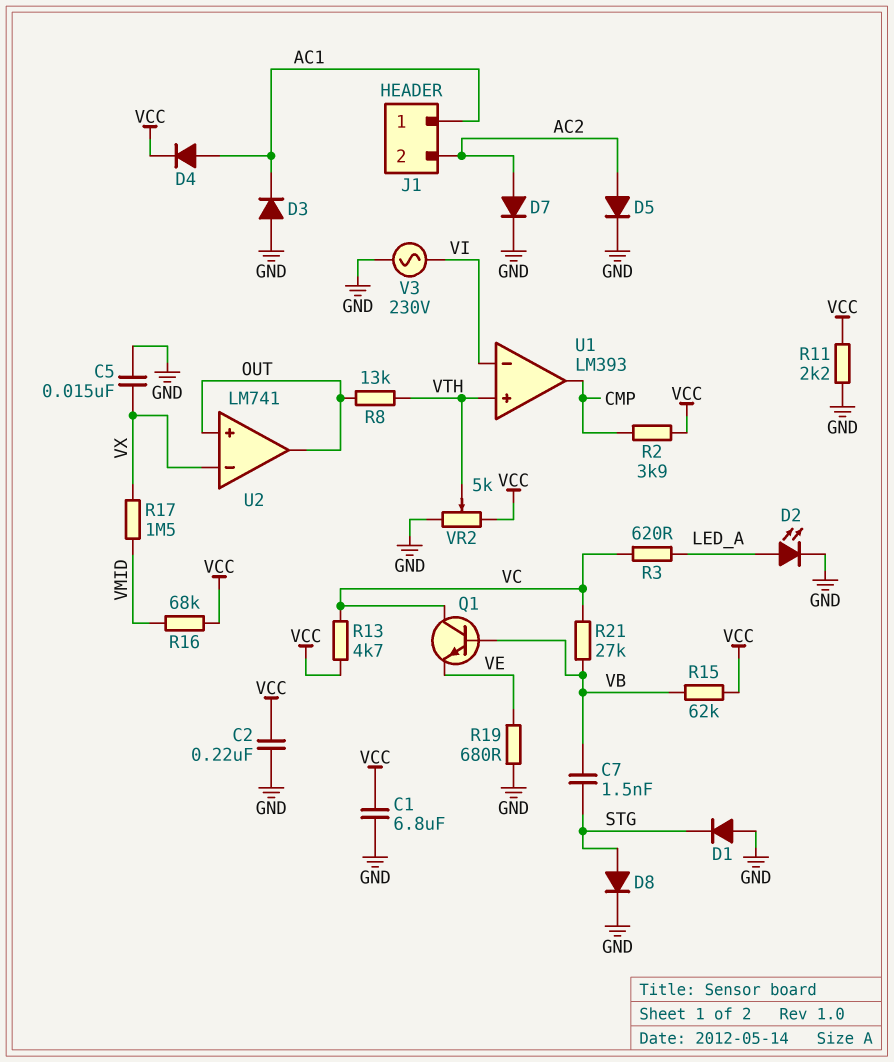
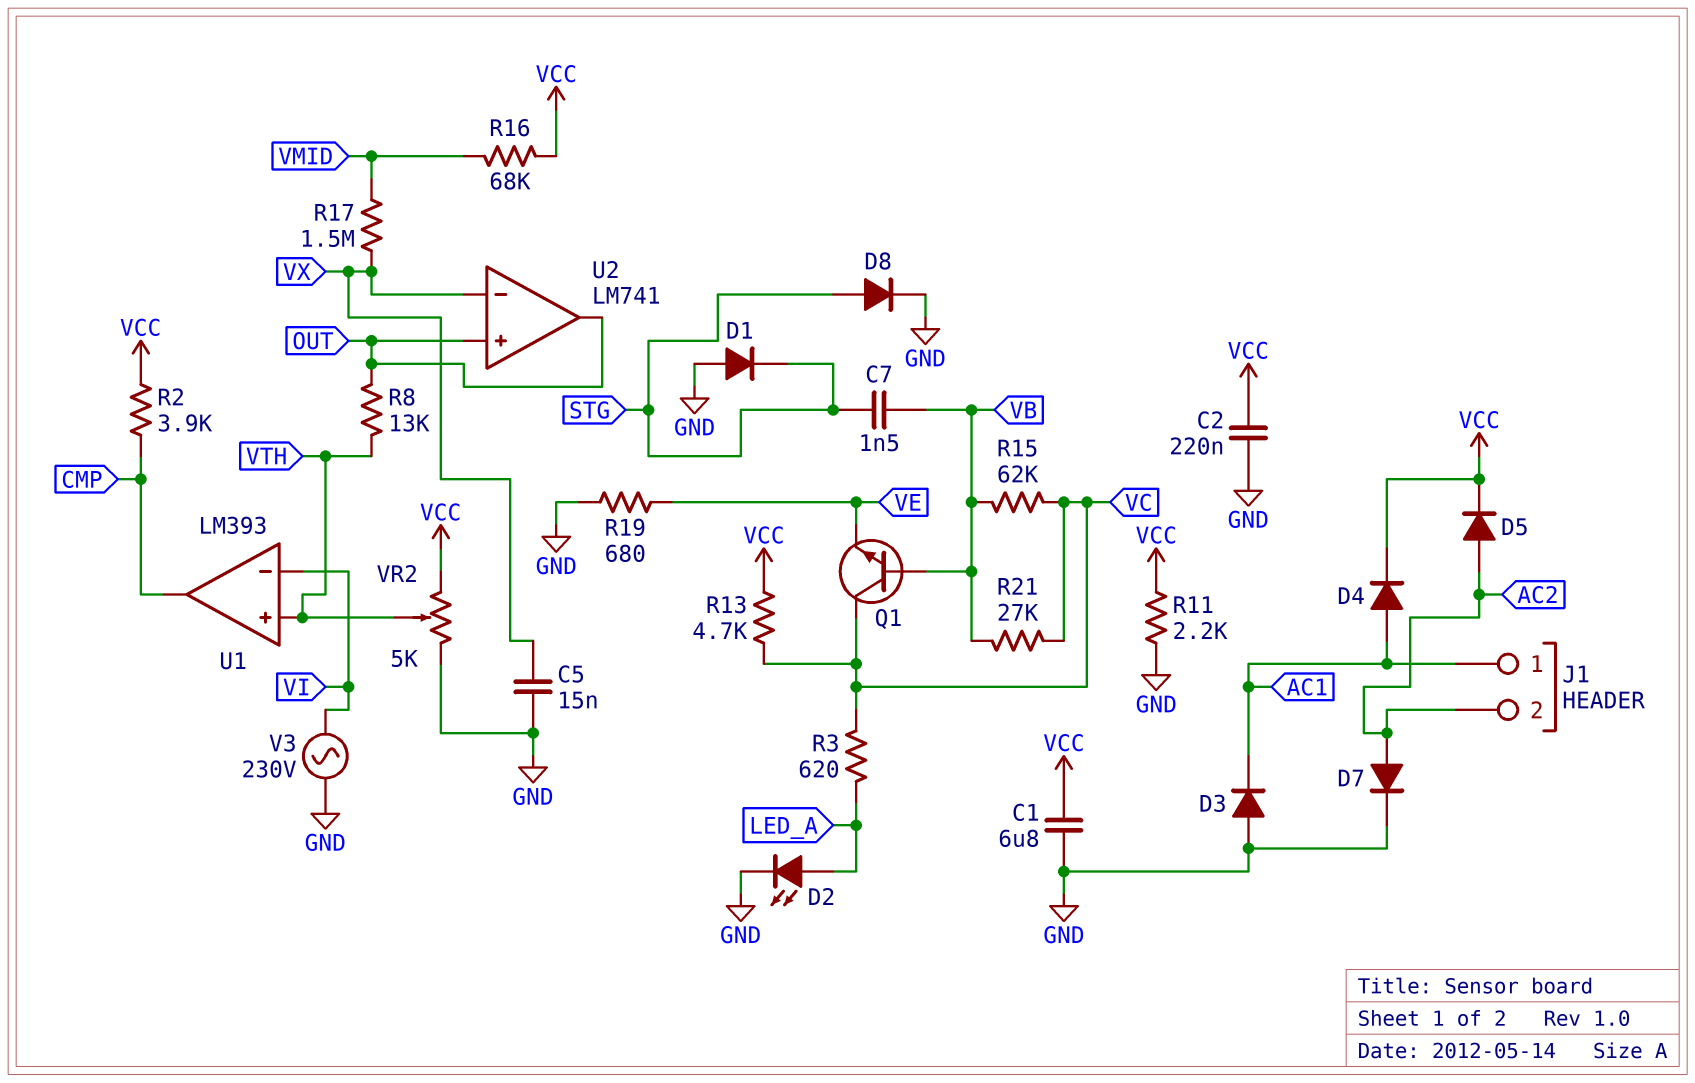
D5: diode (A AC2, K GND) -> diode (A AC2, K VCC)
R15: 62k (VB, VCC) -> 62k (VB, VC)

